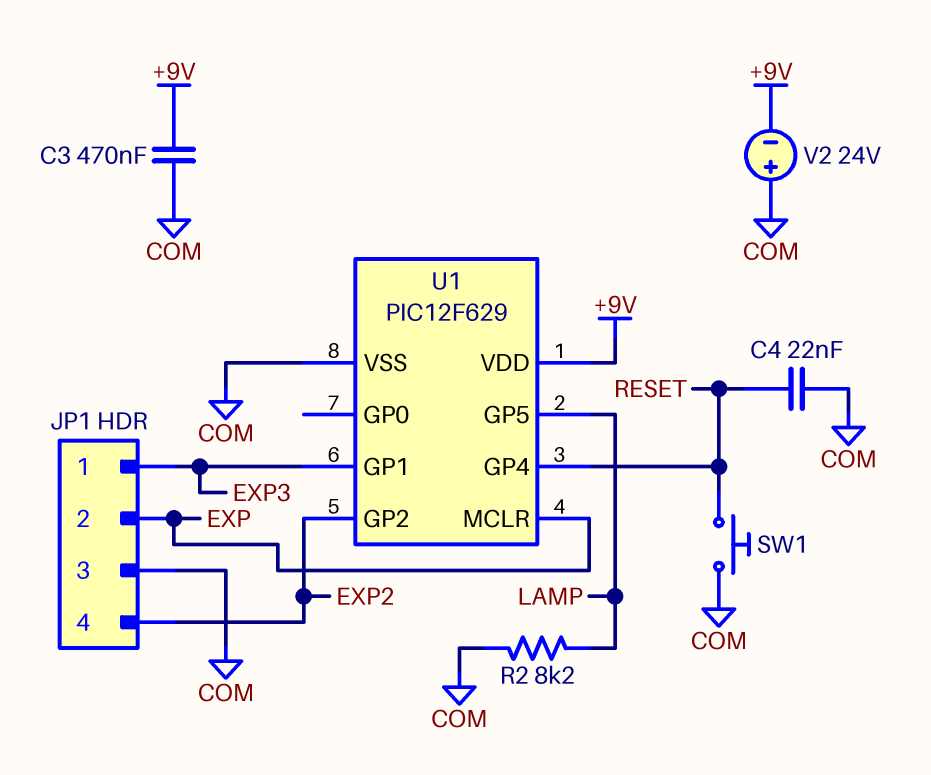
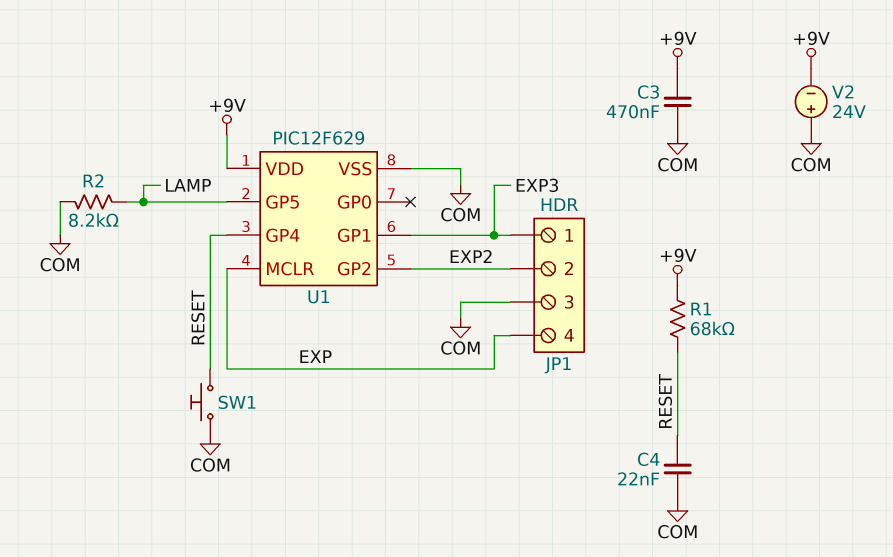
JP1 pin 2: EXP -> EXP2
JP1 pin 4: EXP2 -> EXP
R1: none -> 68k (+9V, RESET)

